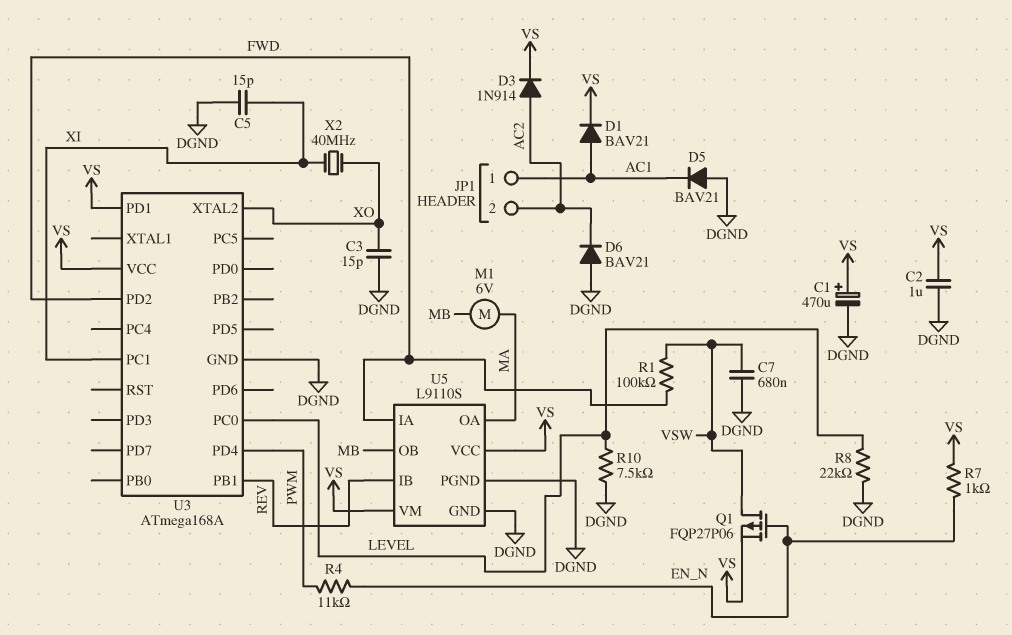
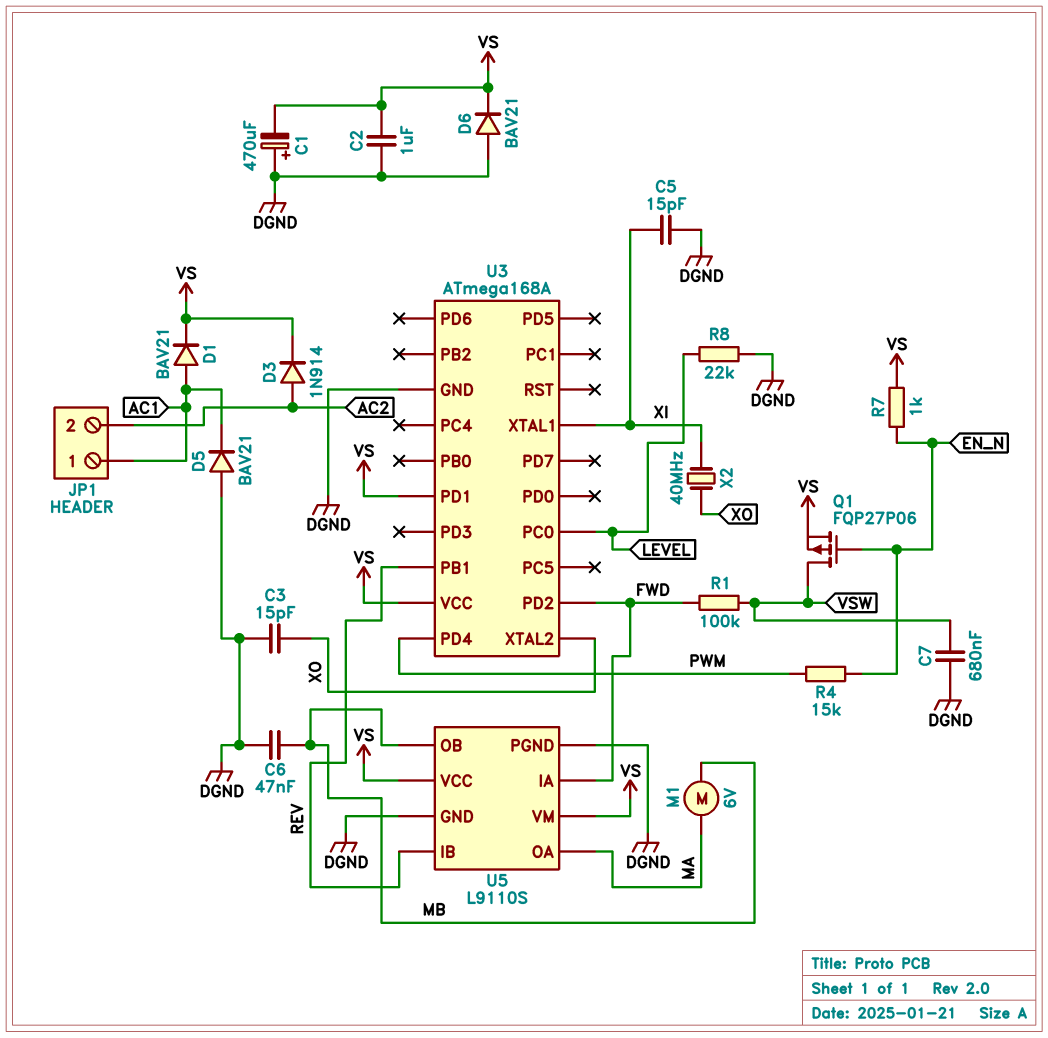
C1: 470uF (plus VS, minus DGND) -> 470uF (plus DGND, minus VS)
C6: none -> 47nF (DGND, MB)
D6: diode BAV21 (A DGND, K AC2) -> diode BAV21 (A DGND, K VS)
R4: 11k (EN_N, PWM) -> 15k (EN_N, PWM)
R10: 7.5k (DGND, LEVEL) -> none
U3 pin PC1: XI -> none
U3 pin XTAL1: none -> XI

